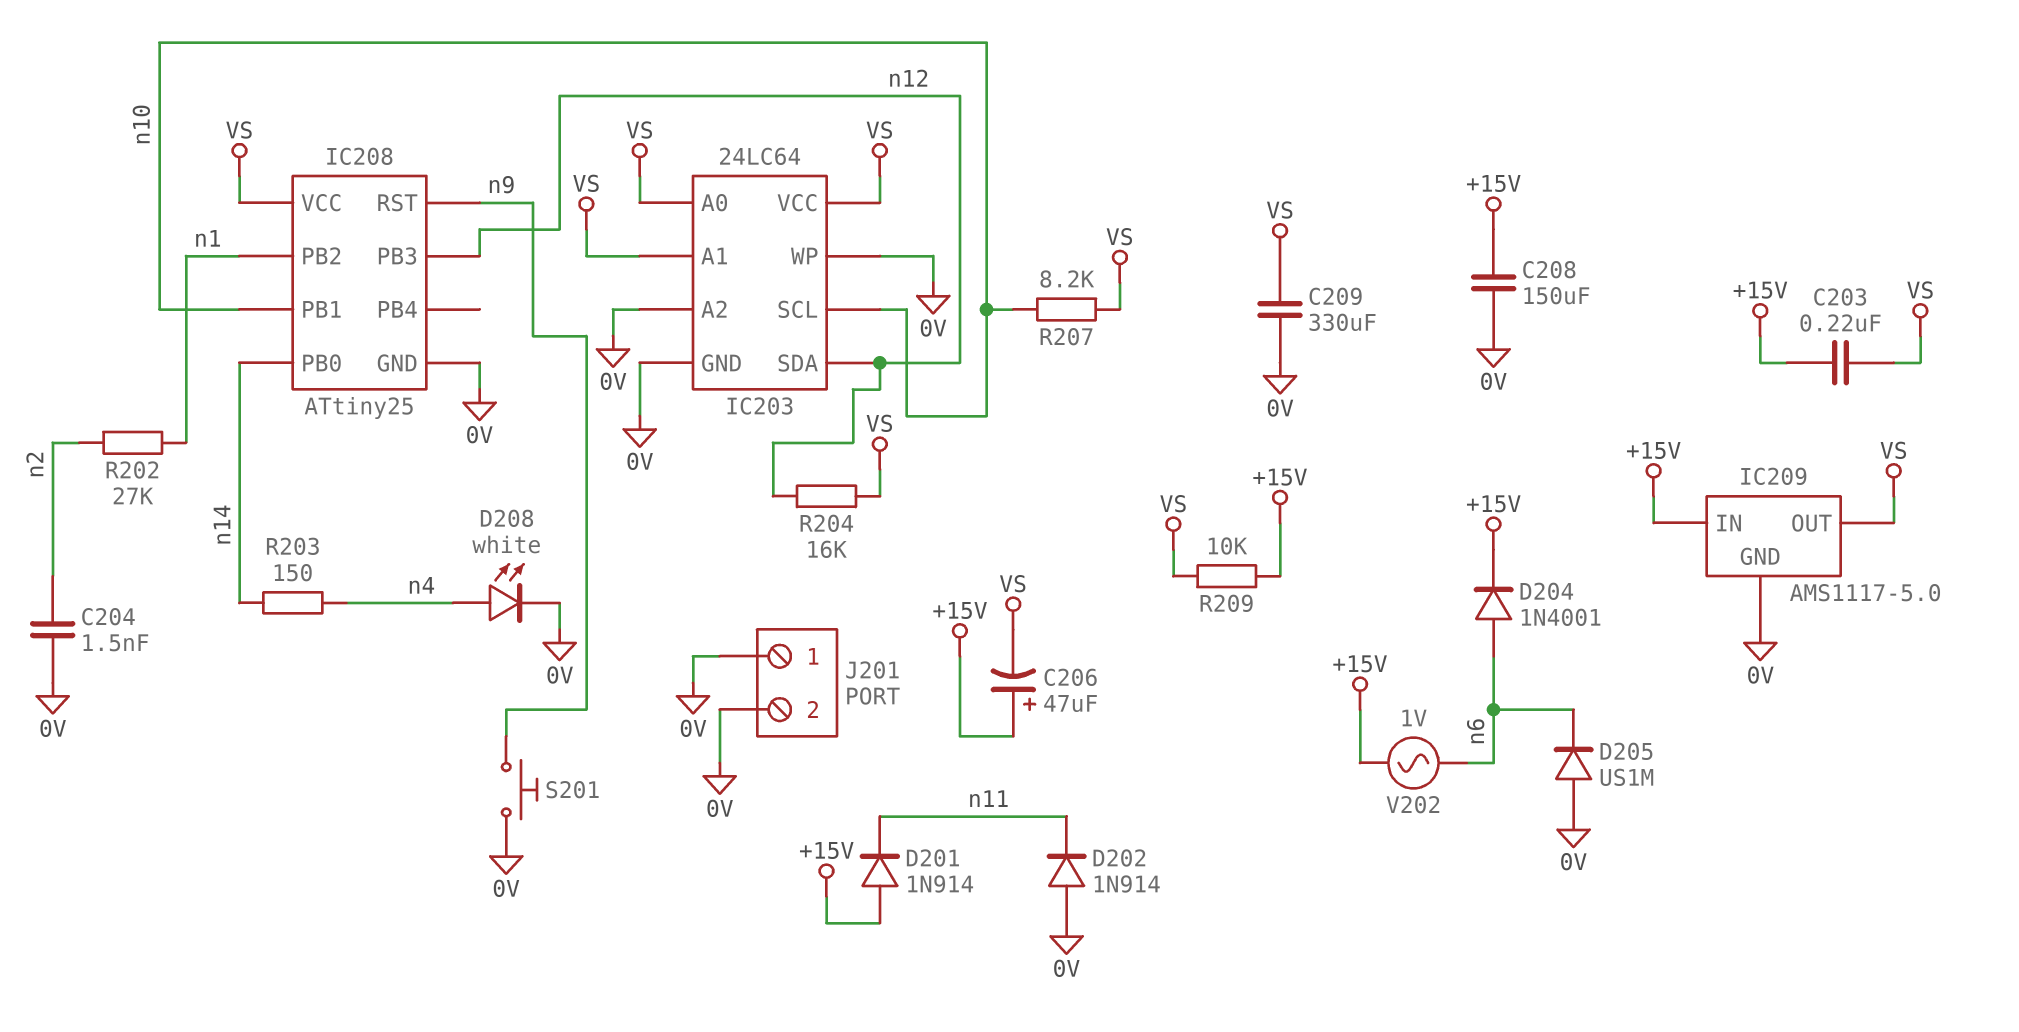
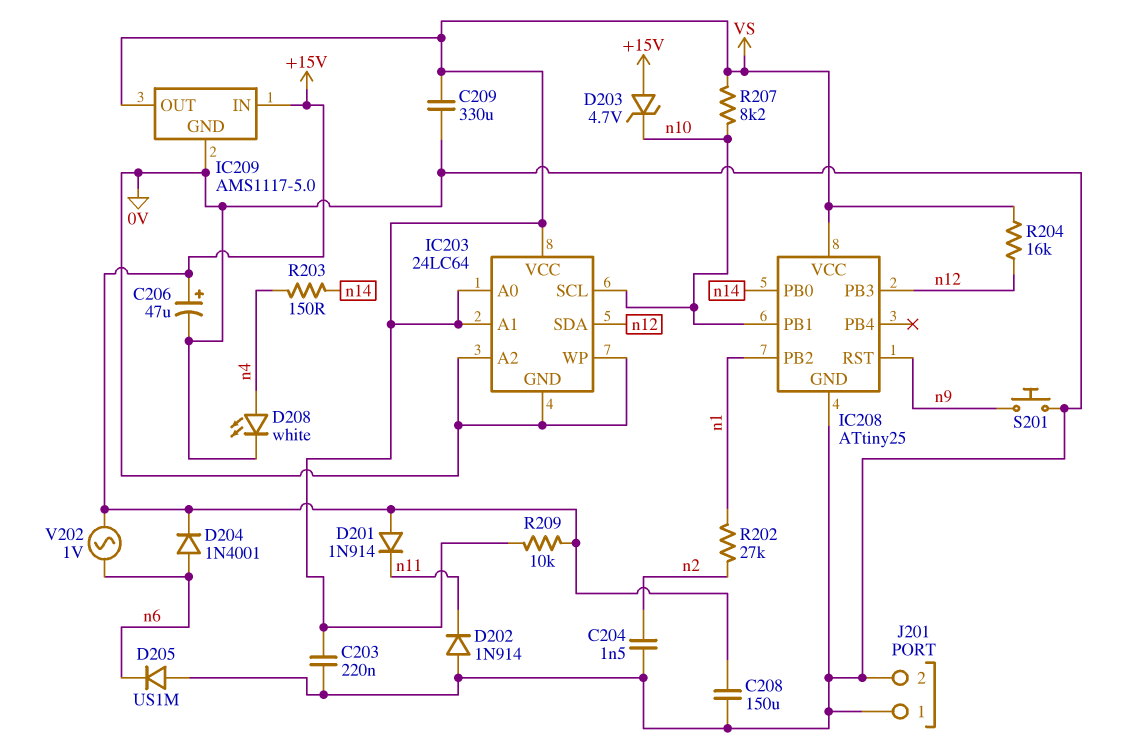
C203: 220nF (+15V, VS) -> 220nF (0V, VS)
C206: 47uF (plus +15V, minus VS) -> 47uF (plus +15V, minus 0V)
D203: none -> zener 4.7V (A +15V, K n10)

